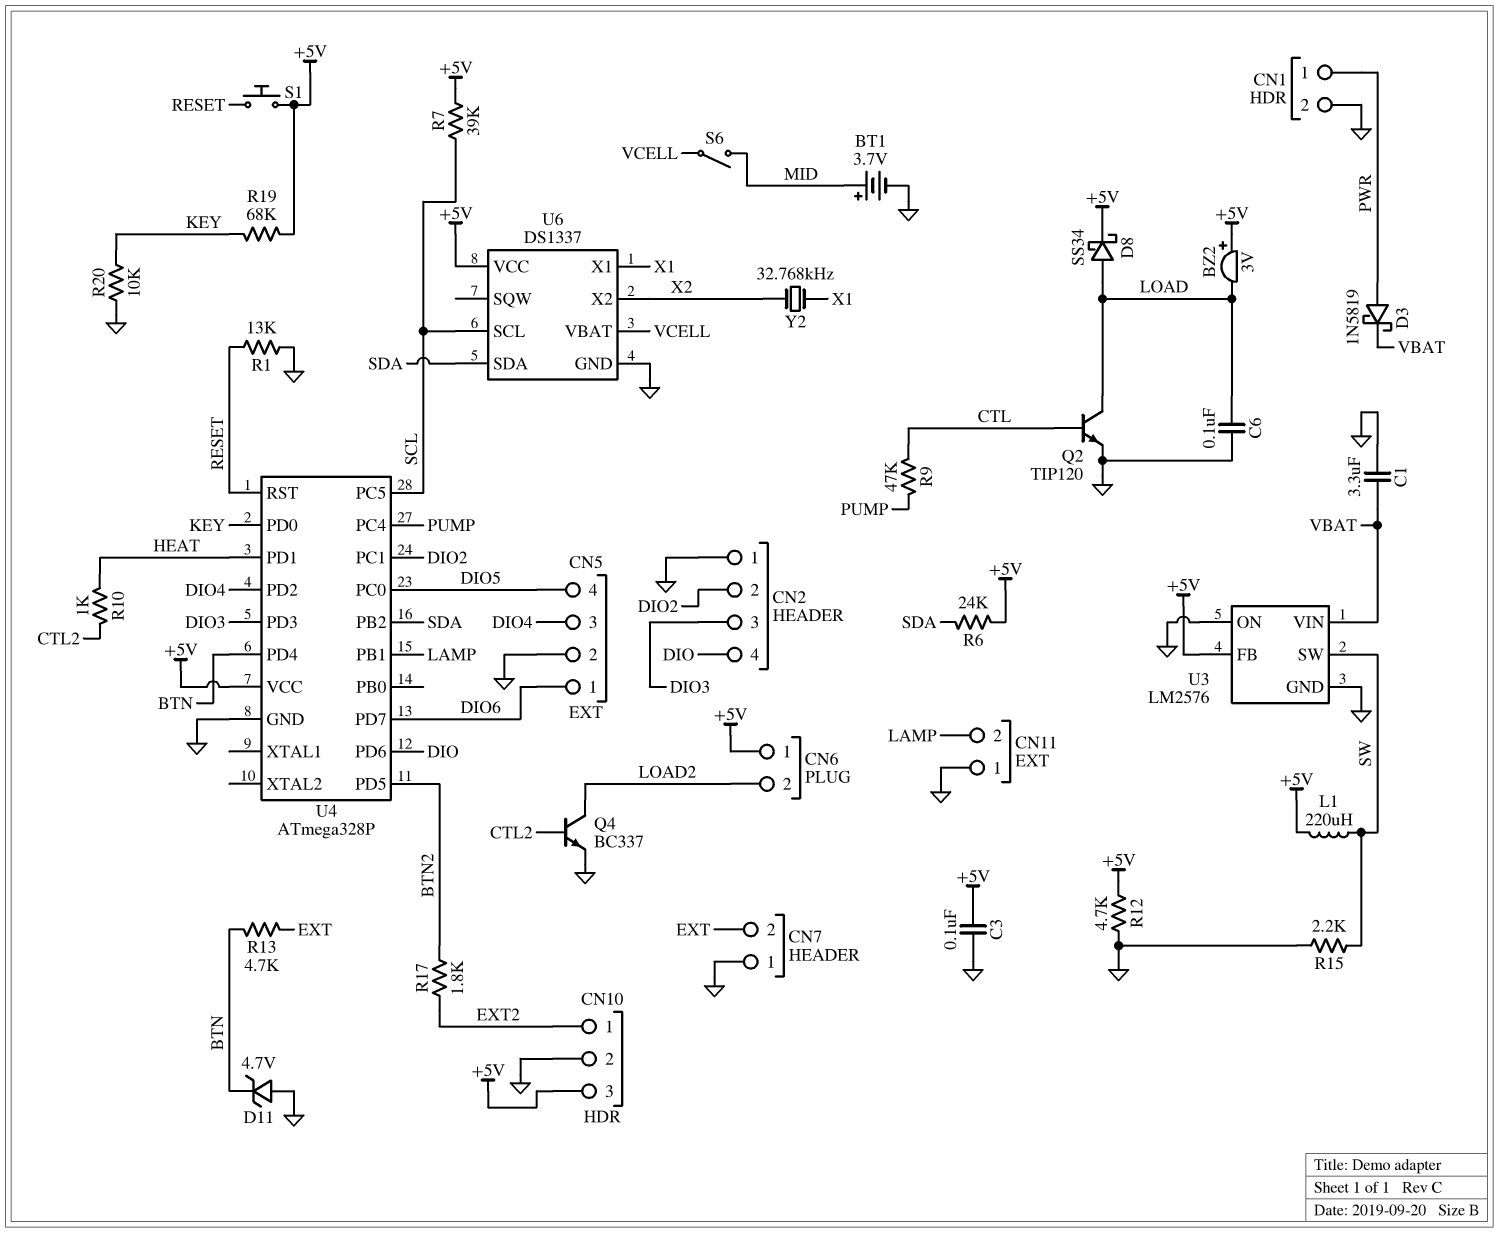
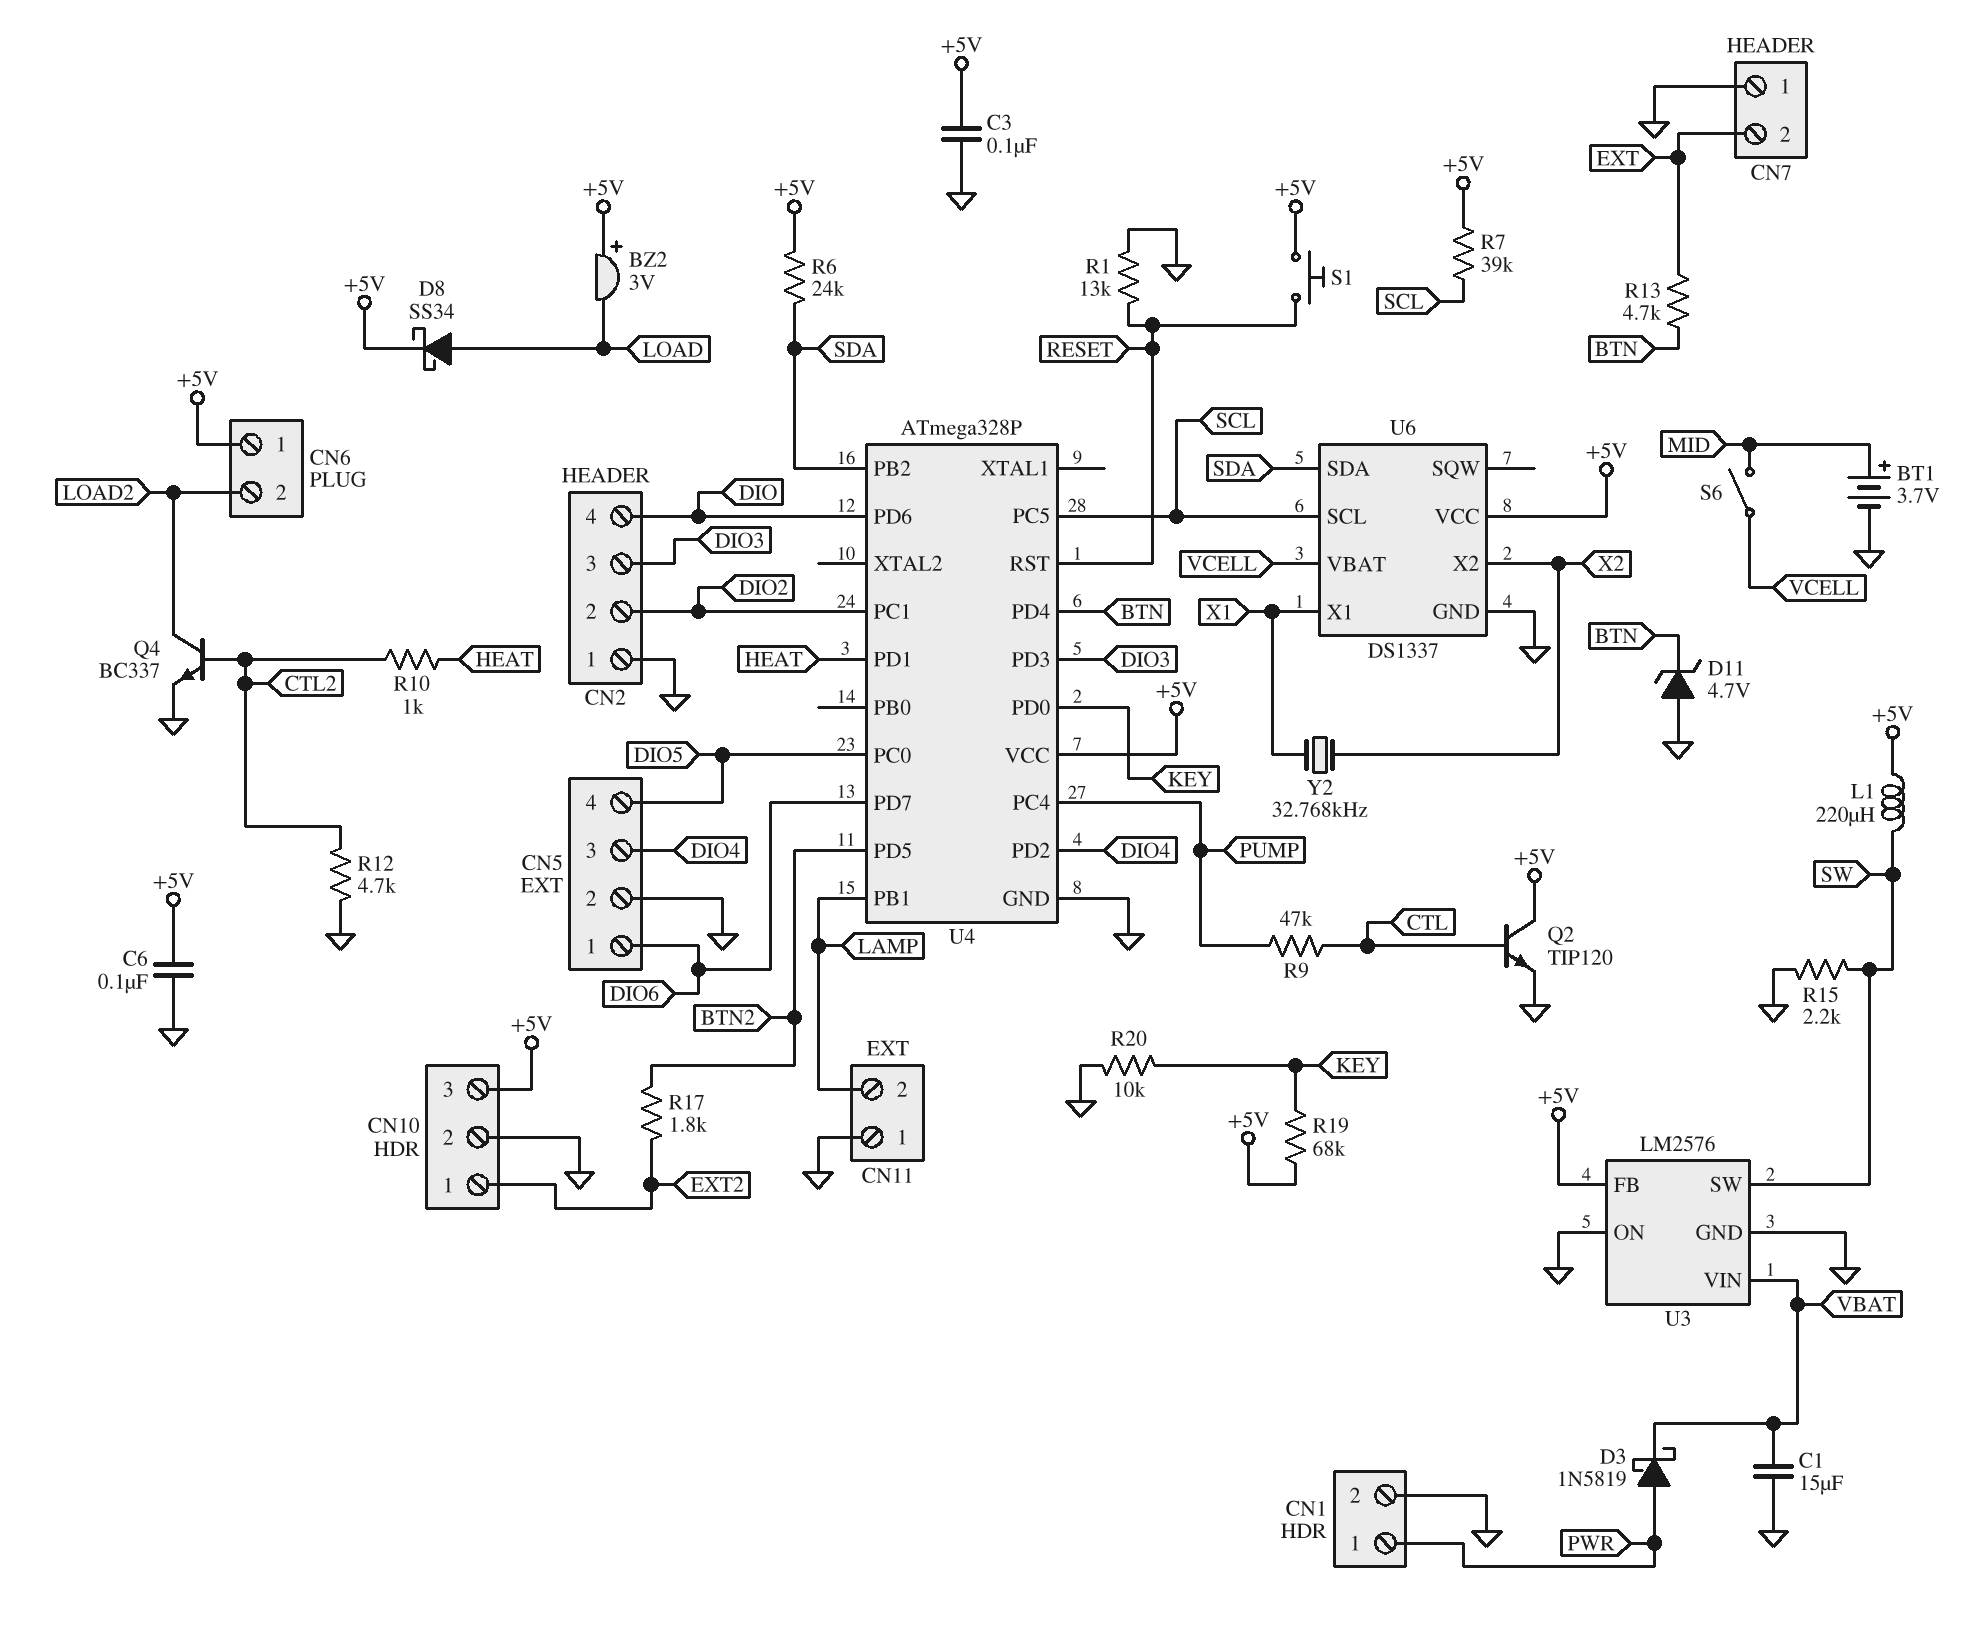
C1: 3.3uF (GND, VBAT) -> 15uF (GND, VBAT)
C6: 100nF (GND, LOAD) -> 100nF (+5V, GND)
Q2: NPN TIP120 (B CTL, C LOAD, E GND) -> NPN TIP120 (B CTL, C +5V, E GND)
R12: 4.7k (+5V, GND) -> 4.7k (CTL2, GND)

